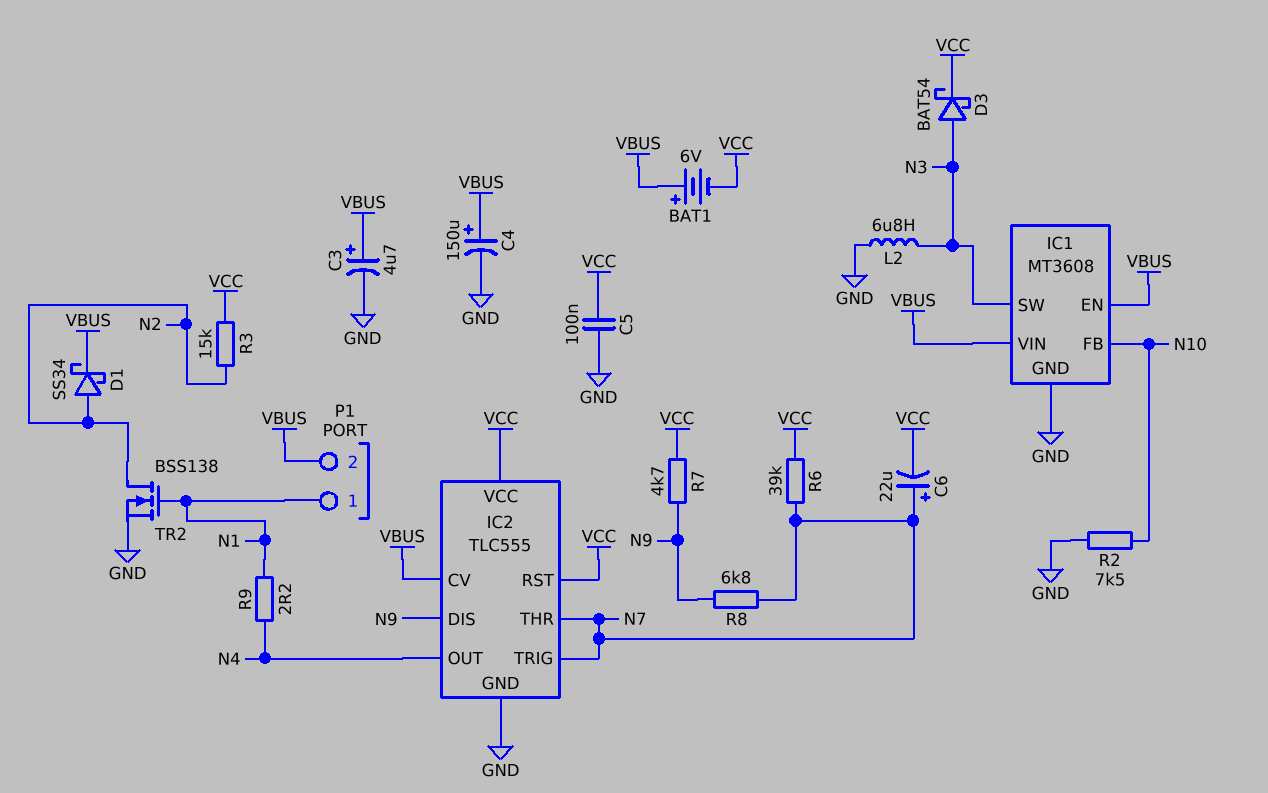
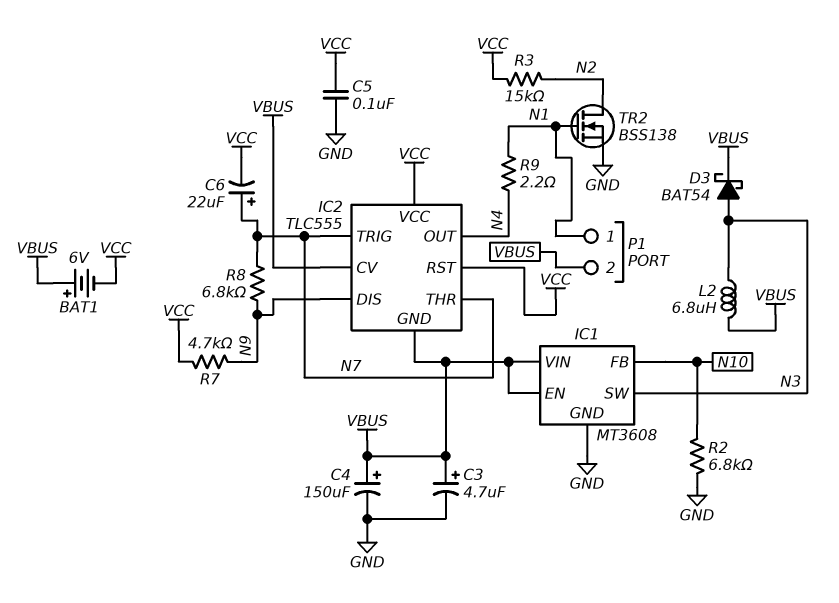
D1: schottky SS34 (A N2, K VBUS) -> none
D3: schottky BAT54 (A N3, K VCC) -> schottky BAT54 (A N3, K VBUS)
IC2 pin GND: GND -> VBUS
L2: 6.8uH (GND, N3) -> 6.8uH (N3, VBUS)
R2: 7.5k (GND, N10) -> 6.8k (GND, N10)
R6: 39k (N7, VCC) -> none

